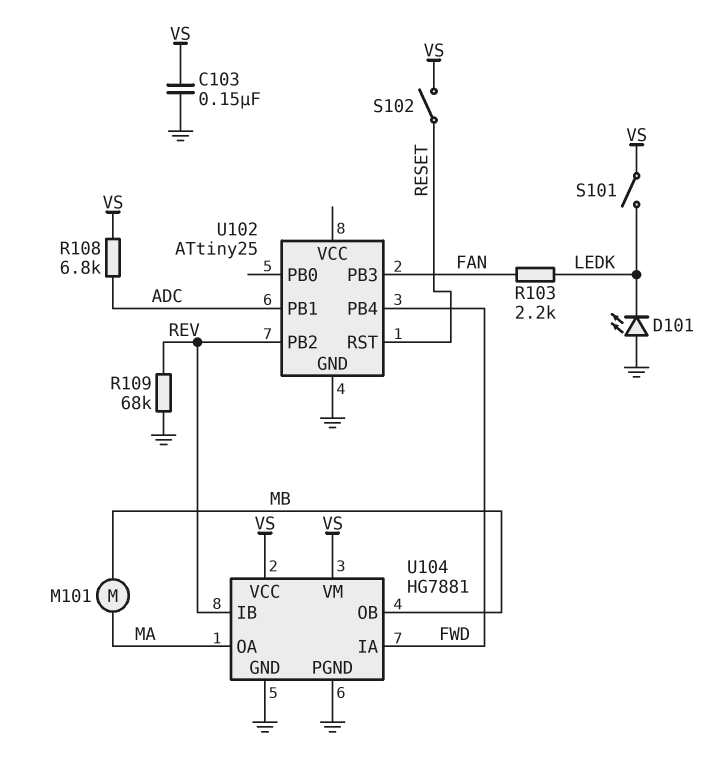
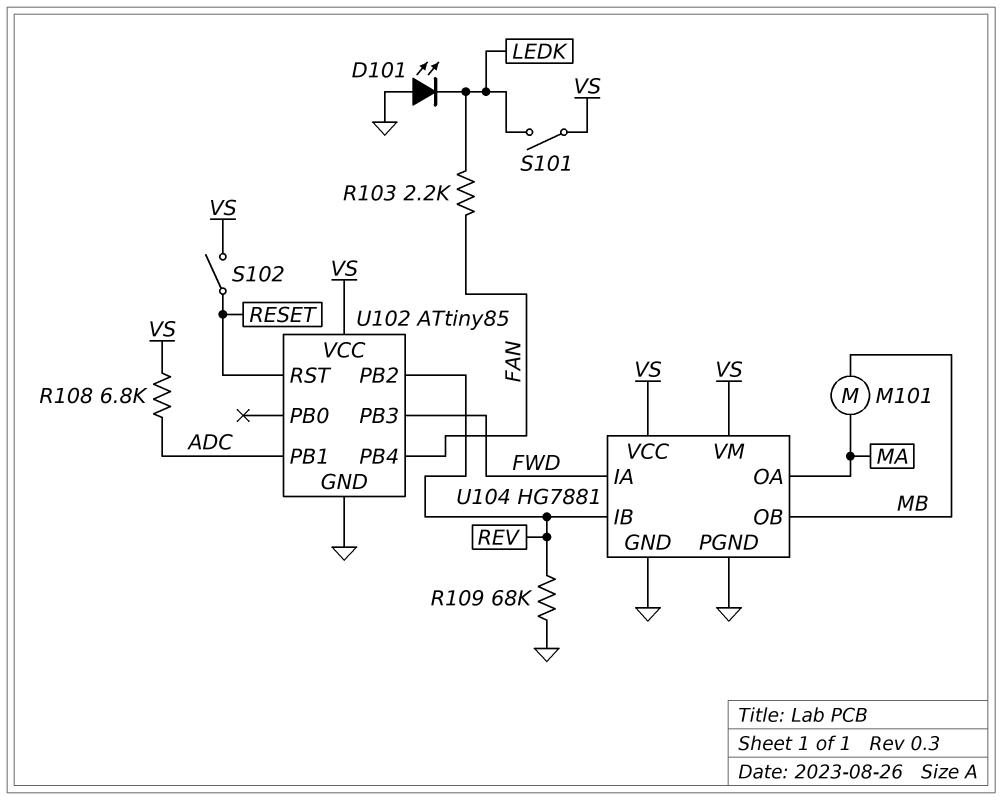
C103: 150nF (GND, VS) -> none
U102: ATtiny25 -> ATtiny85
U102 pin PB3: FAN -> FWD
U102 pin PB4: FWD -> FAN
U102 pin VCC: none -> VS

